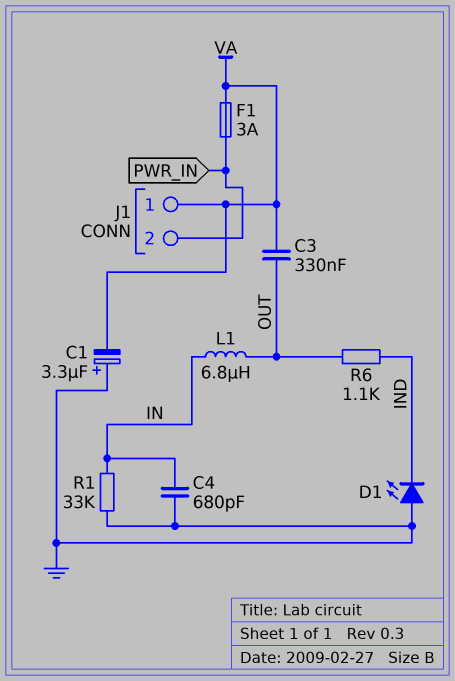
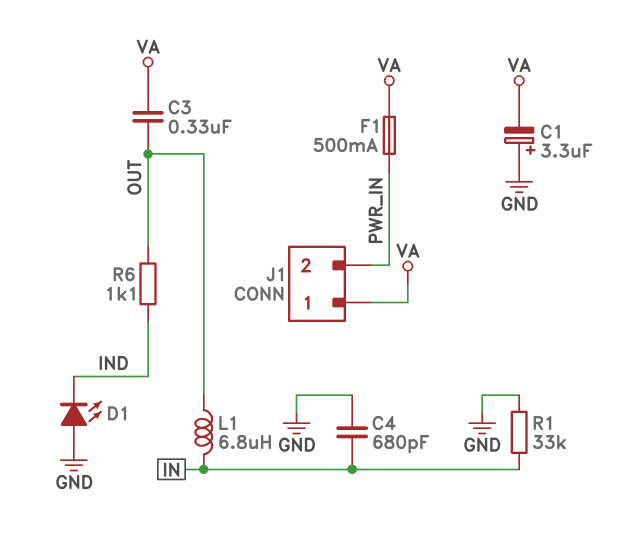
F1: 3A (PWR_IN, VA) -> 500mA (PWR_IN, VA)

